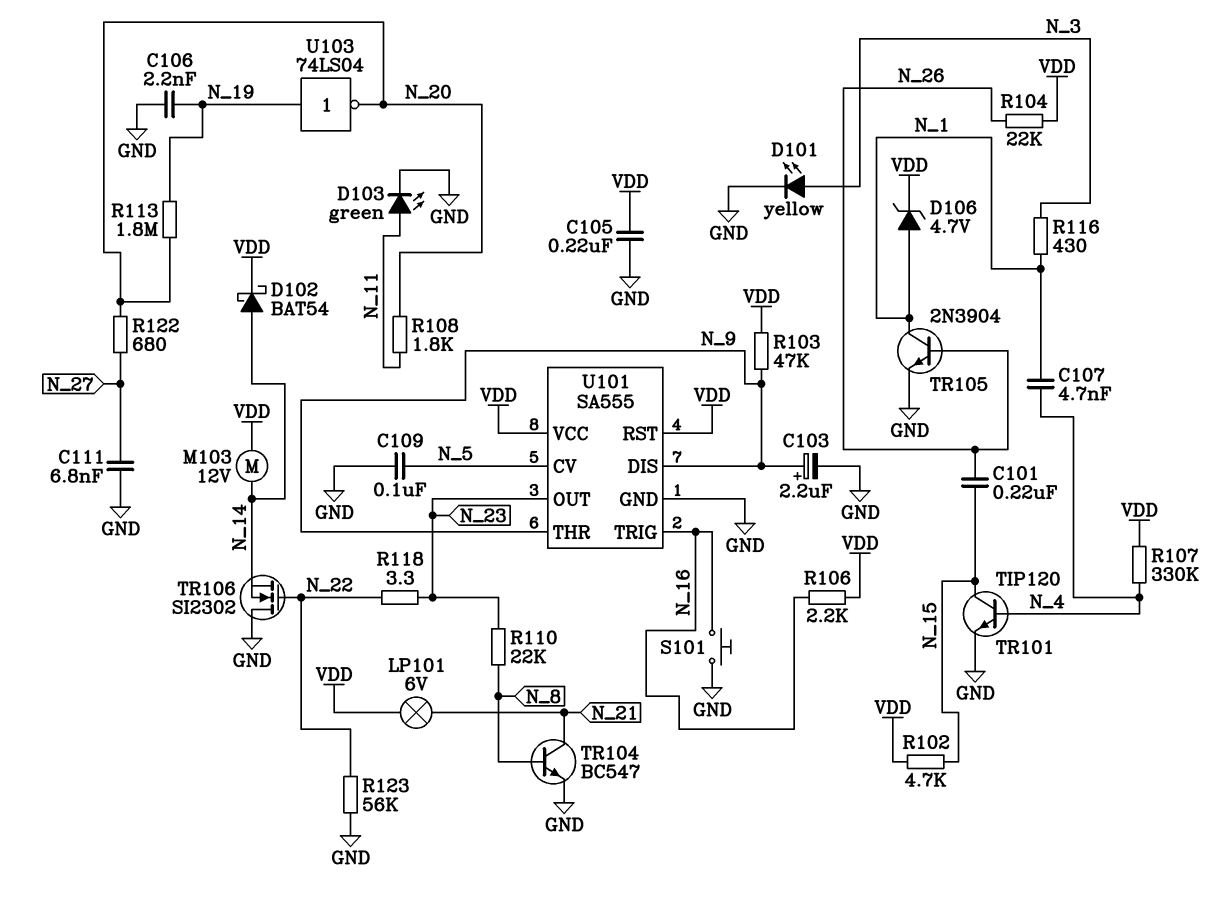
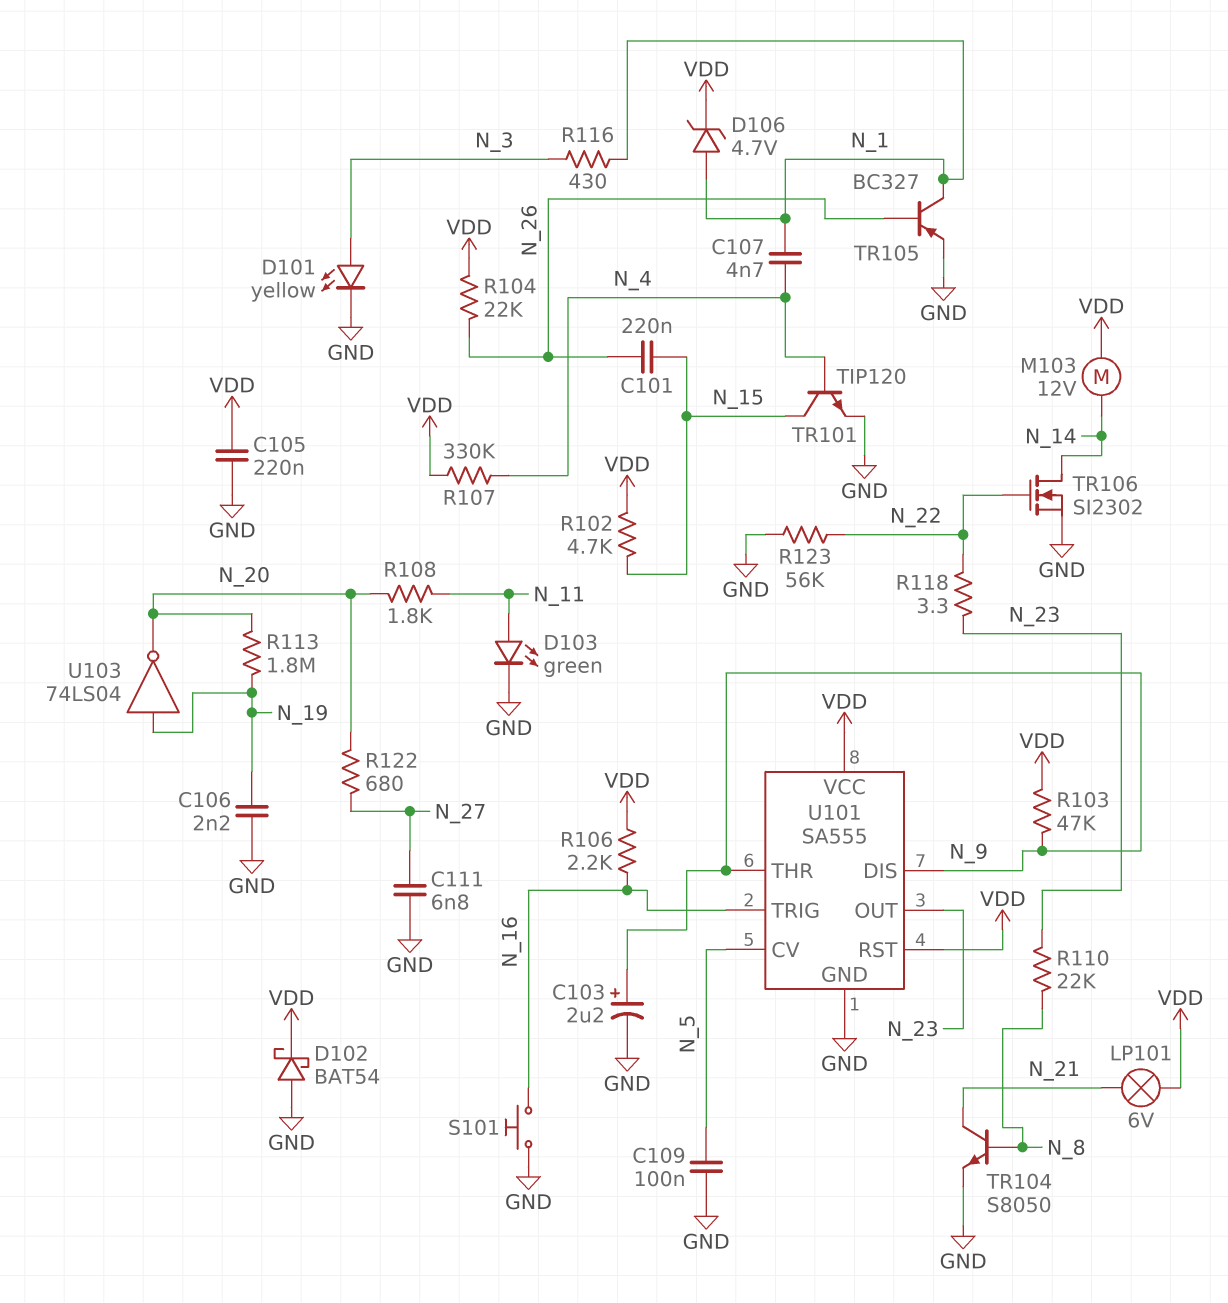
D102: schottky BAT54 (A N_14, K VDD) -> schottky BAT54 (A GND, K VDD)
TR104: NPN BC547 (B N_8, C N_21, E GND) -> NPN S8050 (B N_8, C N_21, E GND)
TR105: NPN 2N3904 (B N_26, C N_1, E GND) -> PNP BC327 (B N_26, C N_1, E GND)
TR106: NMOS SI2302 (G N_22, D GND, S N_14) -> NMOS SI2302 (G N_22, D N_14, S GND)

